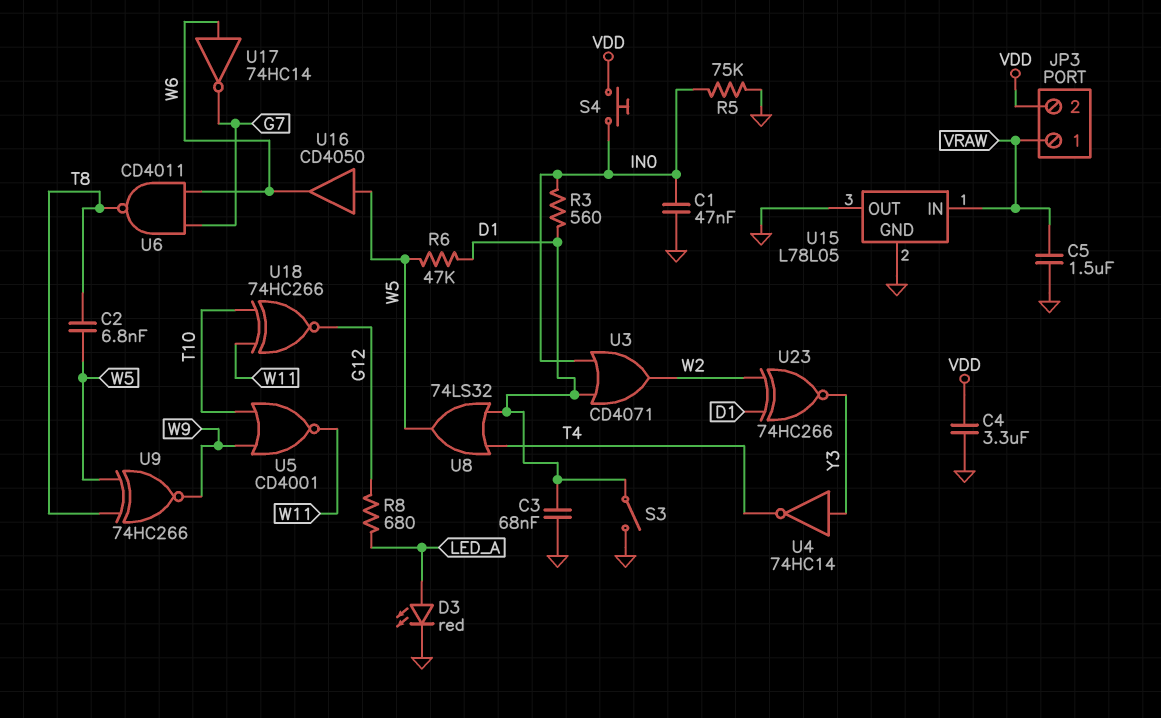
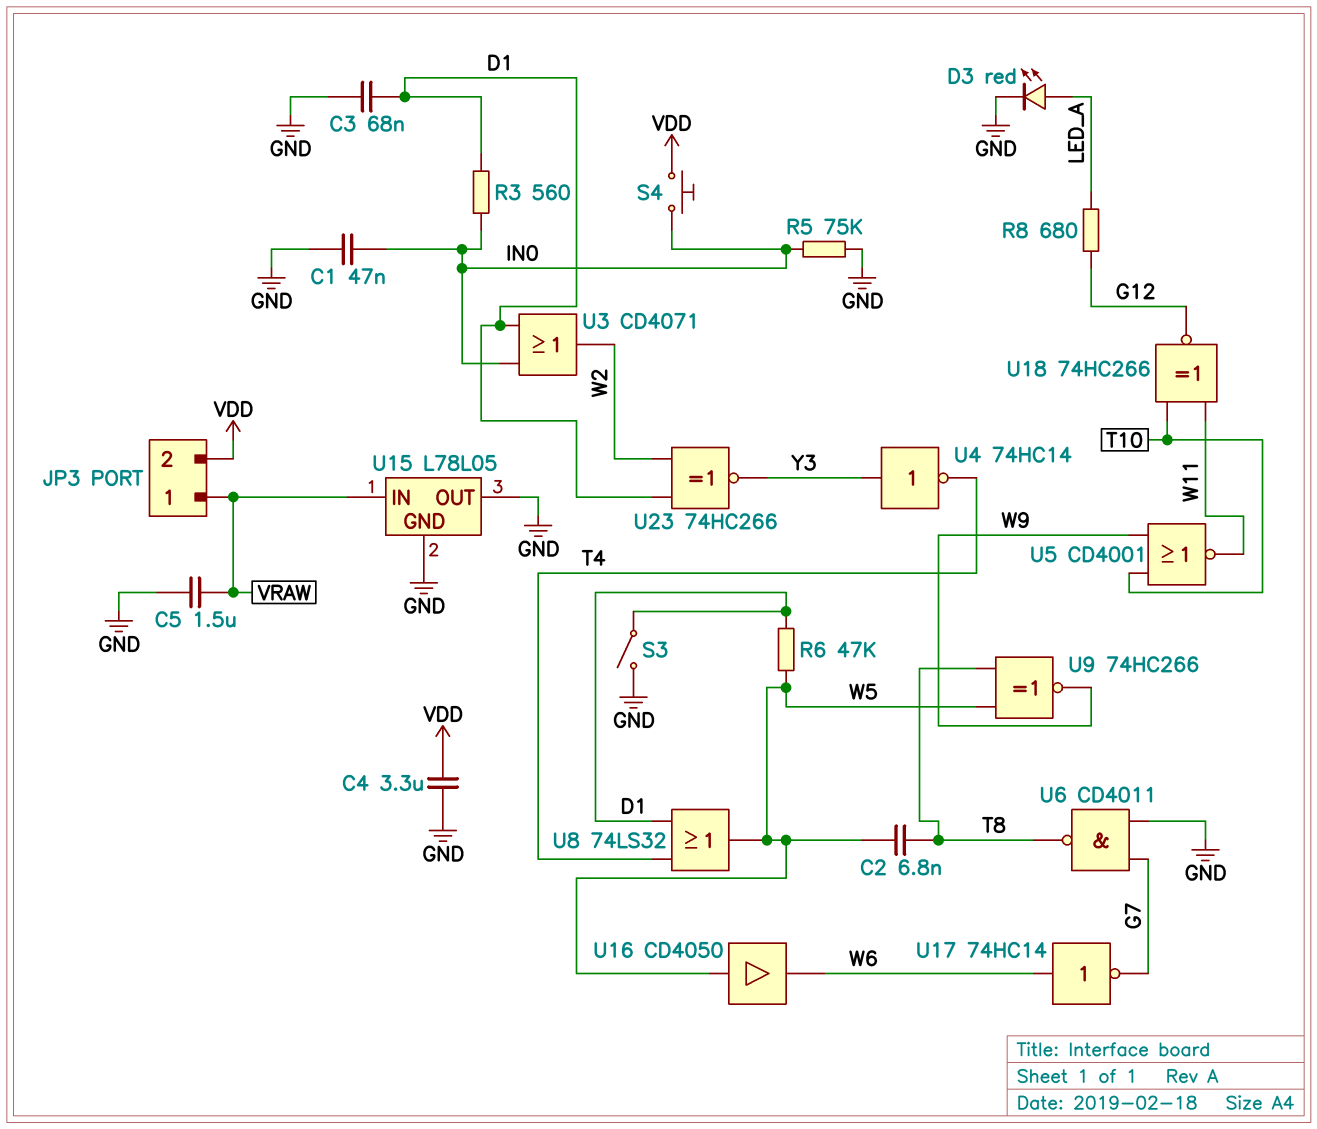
U6: NAND CD4011 (in G7, in W6, out T8) -> NAND CD4011 (in G7, in GND, out T8)

